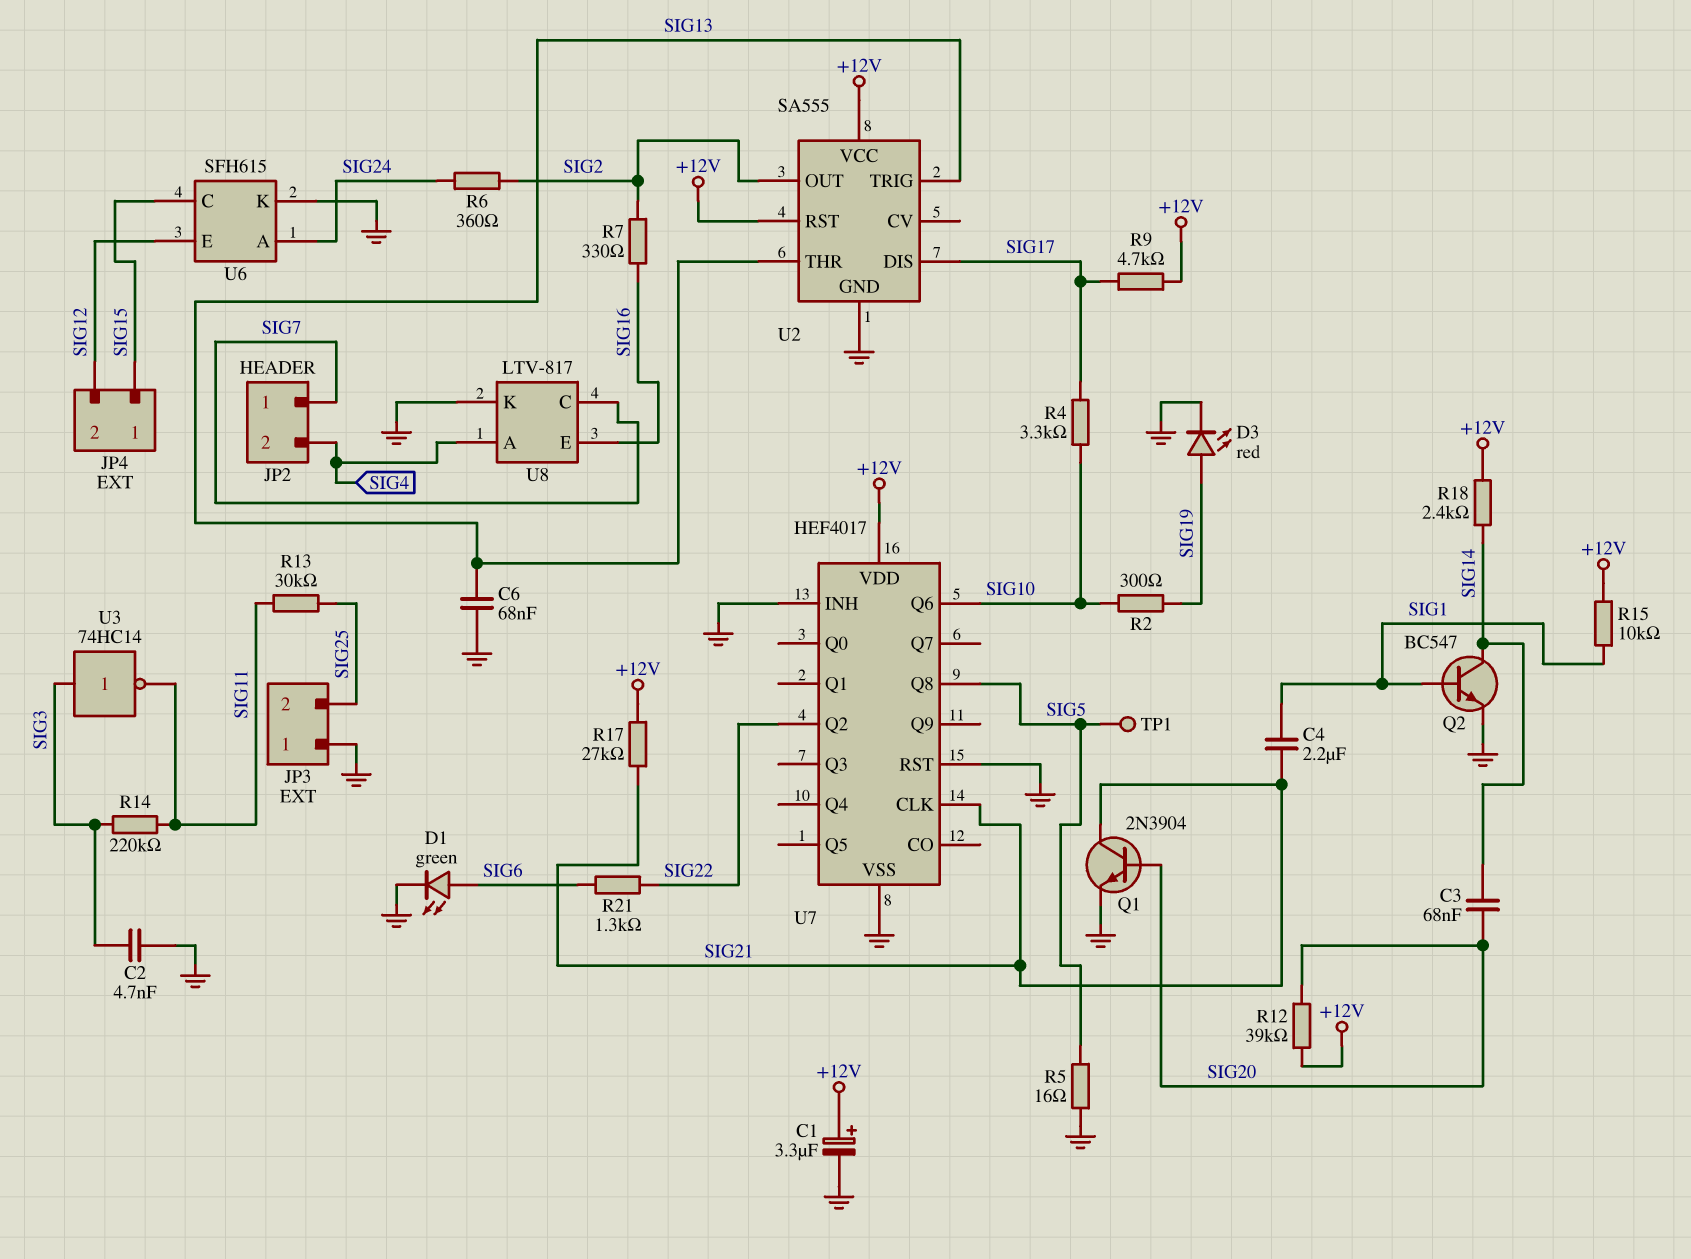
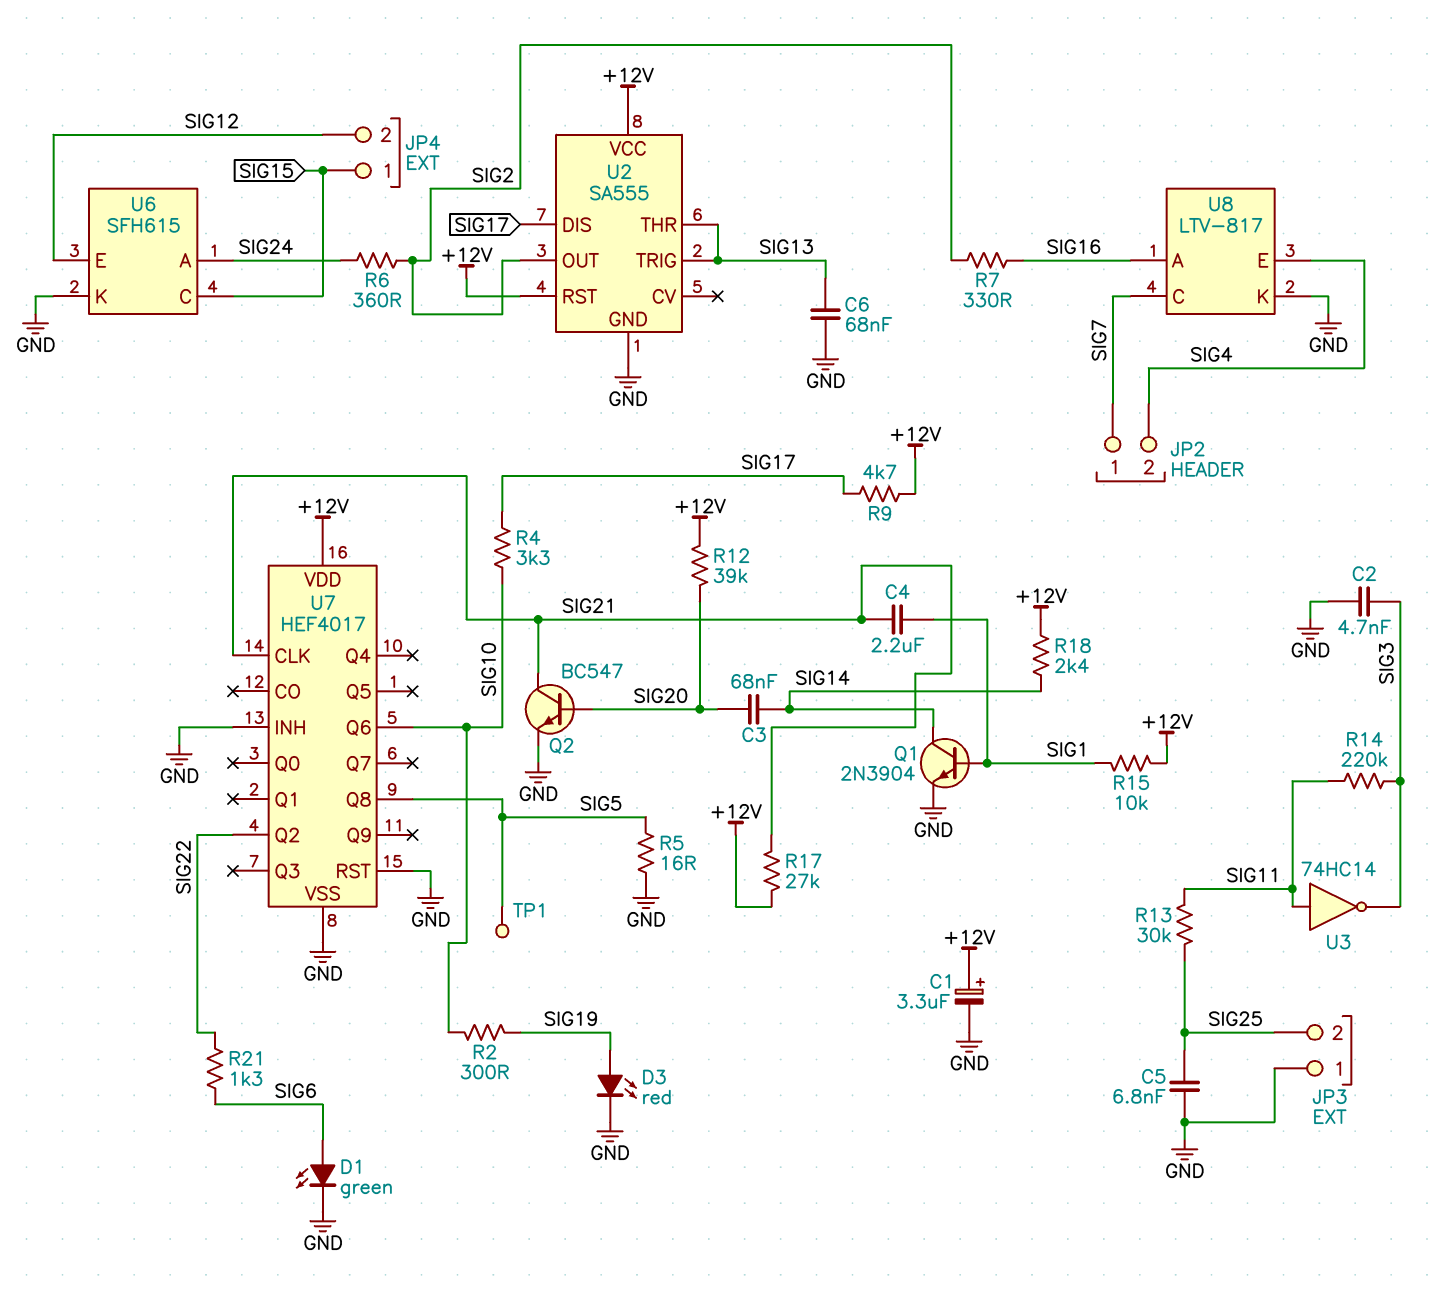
C5: none -> 6.8nF (GND, SIG25)
Q1: NPN 2N3904 (B SIG20, C SIG21, E GND) -> NPN 2N3904 (B SIG1, C SIG14, E GND)
Q2: NPN BC547 (B SIG1, C SIG14, E GND) -> NPN BC547 (B SIG20, C SIG21, E GND)
U3: NOT 74HC14 (in SIG3, out SIG11) -> NOT 74HC14 (in SIG11, out SIG3)
U8 pin A: SIG4 -> SIG16
U8 pin E: SIG16 -> SIG4

